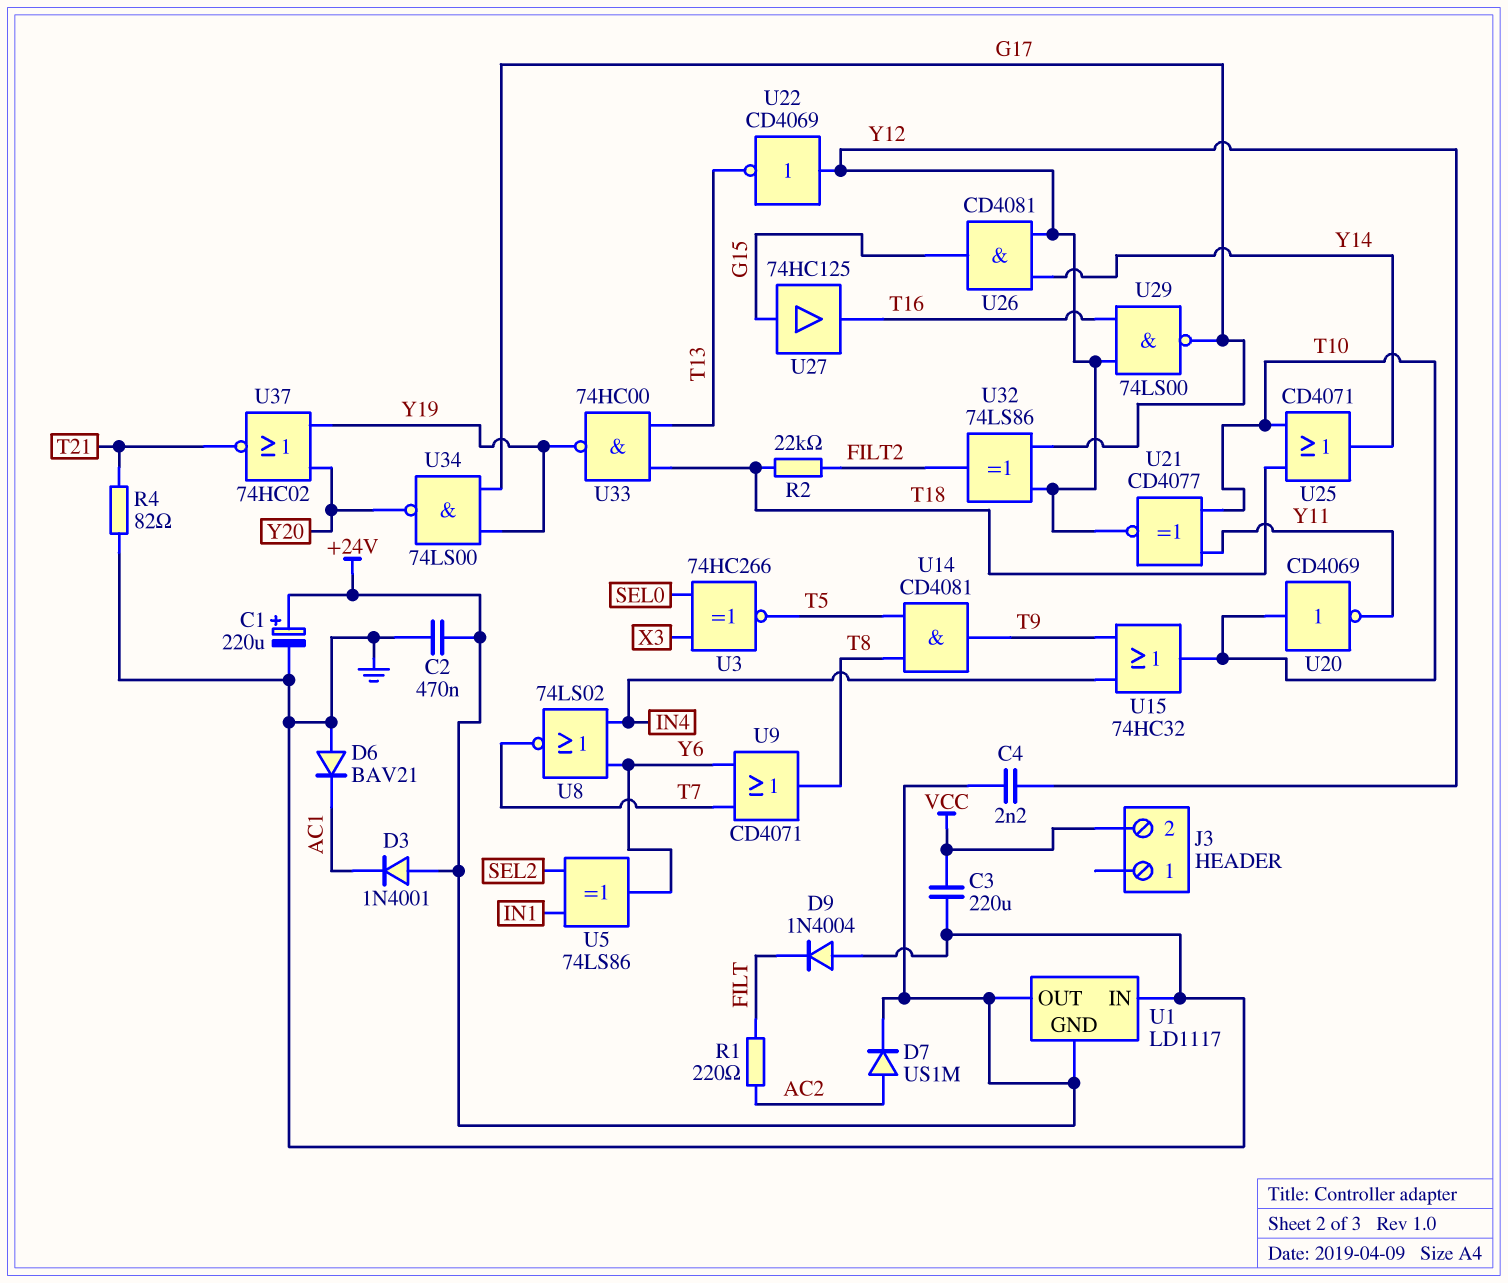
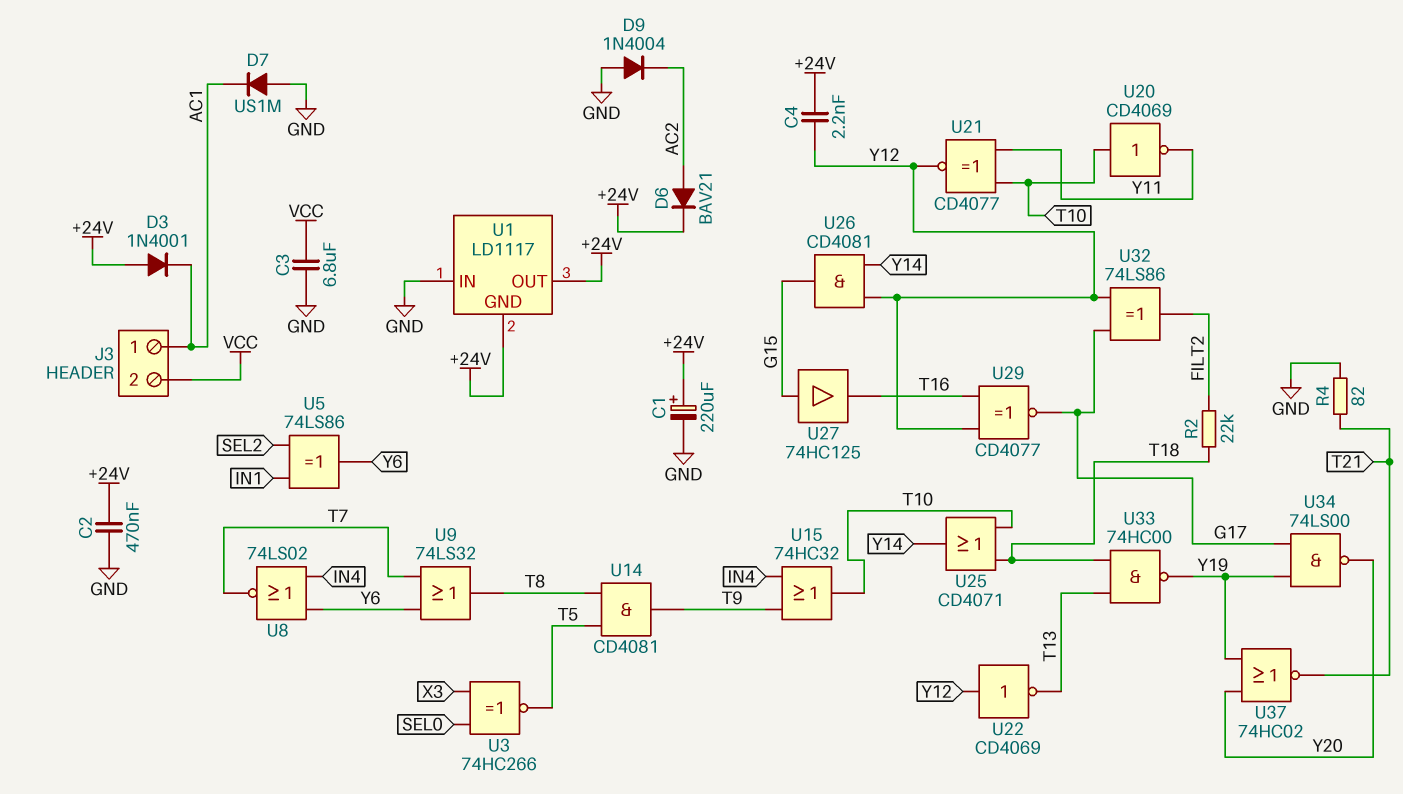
C3: 220uF (GND, VCC) -> 6.8uF (GND, VCC)
D6: diode BAV21 (A GND, K AC1) -> diode BAV21 (A AC2, K +24V)
D7: diode US1M (A AC2, K +24V) -> diode US1M (A GND, K AC1)
D9: diode 1N4004 (A GND, K FILT) -> diode 1N4004 (A GND, K AC2)
J3 pin 1: none -> AC1
R1: 220 (AC2, FILT) -> none
U9: OR CD4071 (in T7, in Y6, out T8) -> OR 74LS32 (in T7, in Y6, out T8)
U29: NAND 74LS00 (in T16, in Y12, out G17) -> XNOR CD4077 (in T16, in Y12, out G17)

